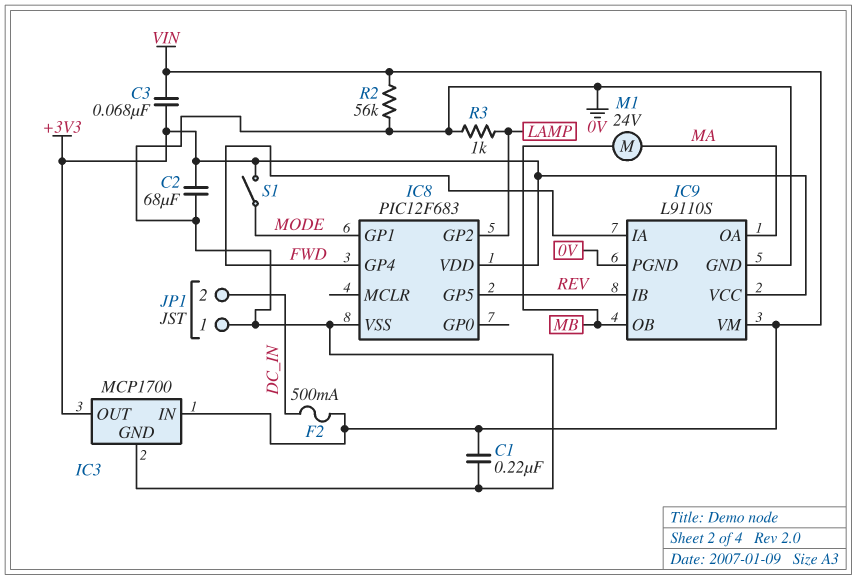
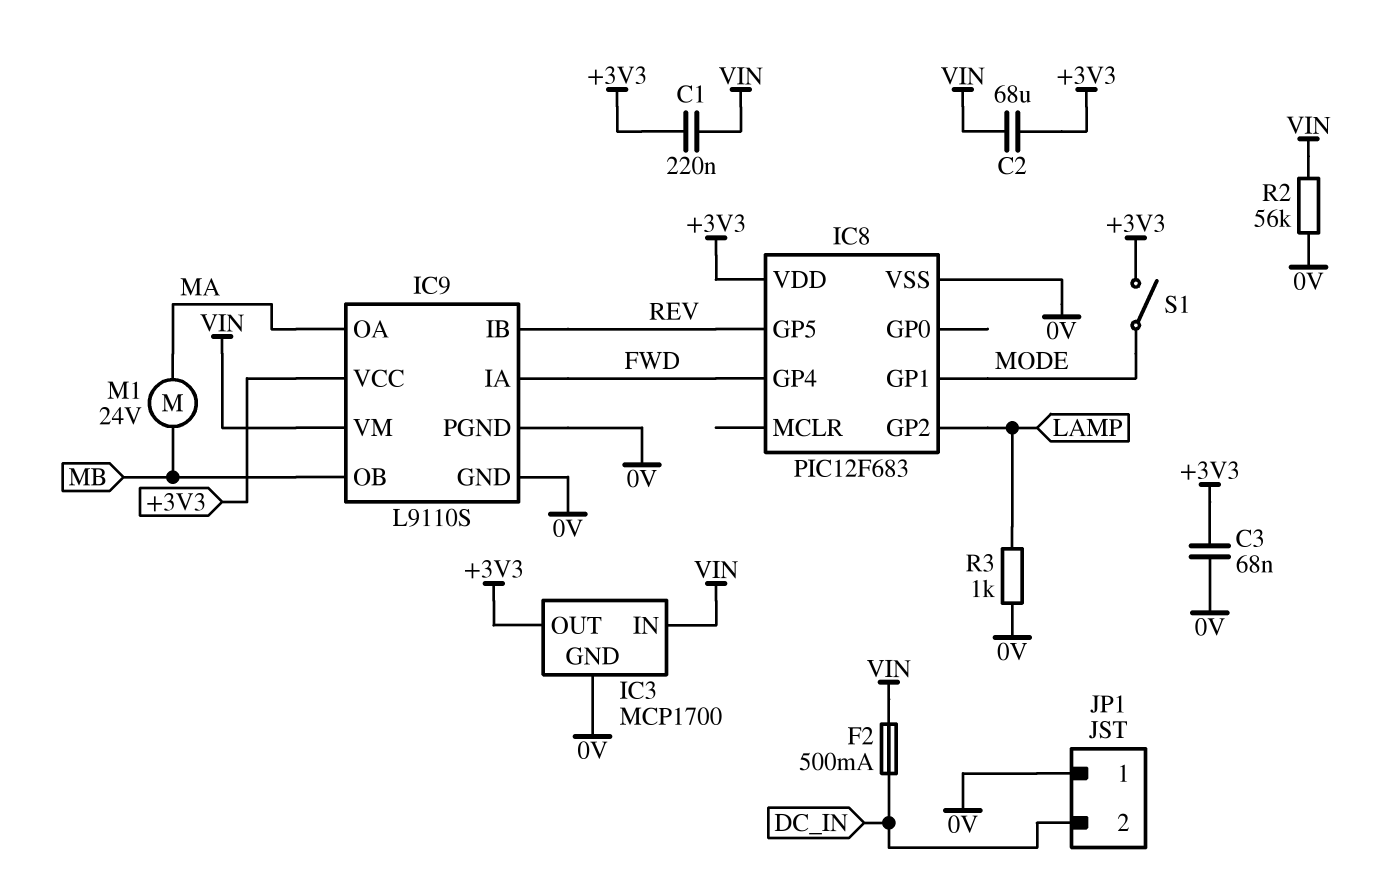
C1: 220nF (0V, VIN) -> 220nF (+3V3, VIN)
C2: 68uF (+3V3, 0V) -> 68uF (+3V3, VIN)
C3: 68nF (+3V3, VIN) -> 68nF (+3V3, 0V)

